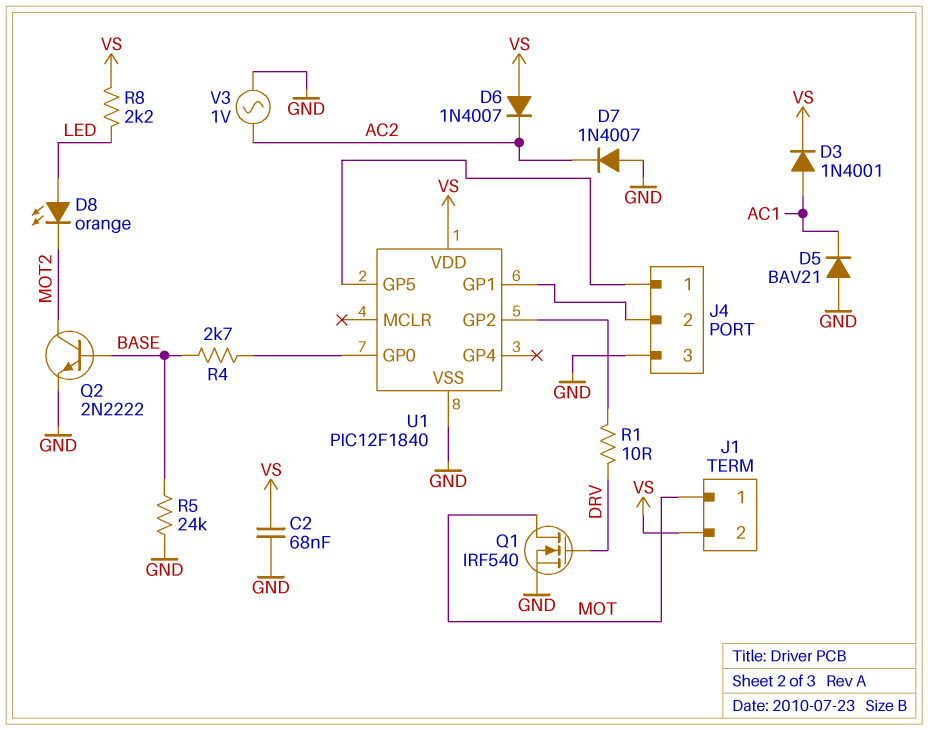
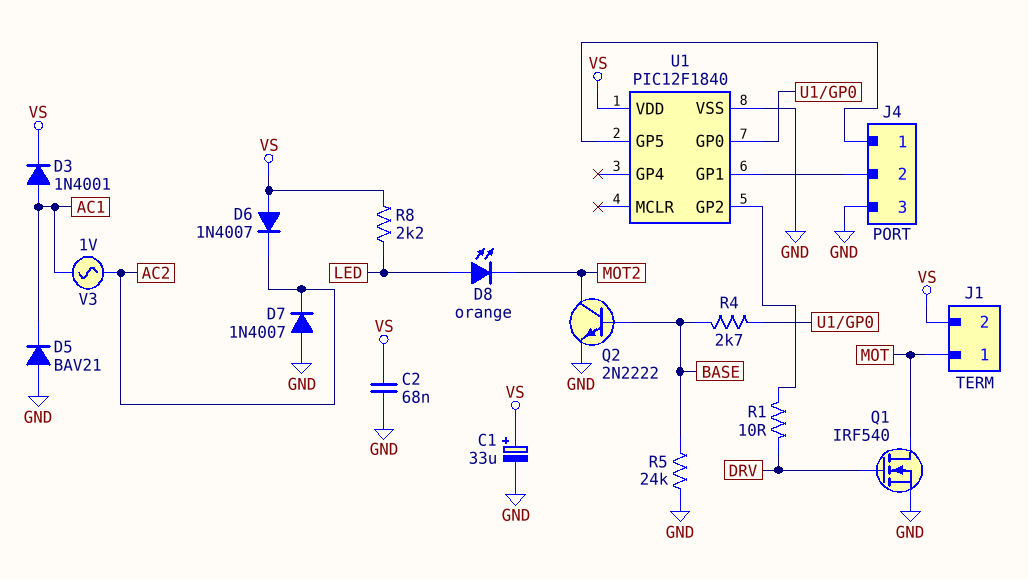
C1: none -> 33uF (plus VS, minus GND)
V3: AC 1V (AC2, GND) -> AC 1V (AC1, AC2)

